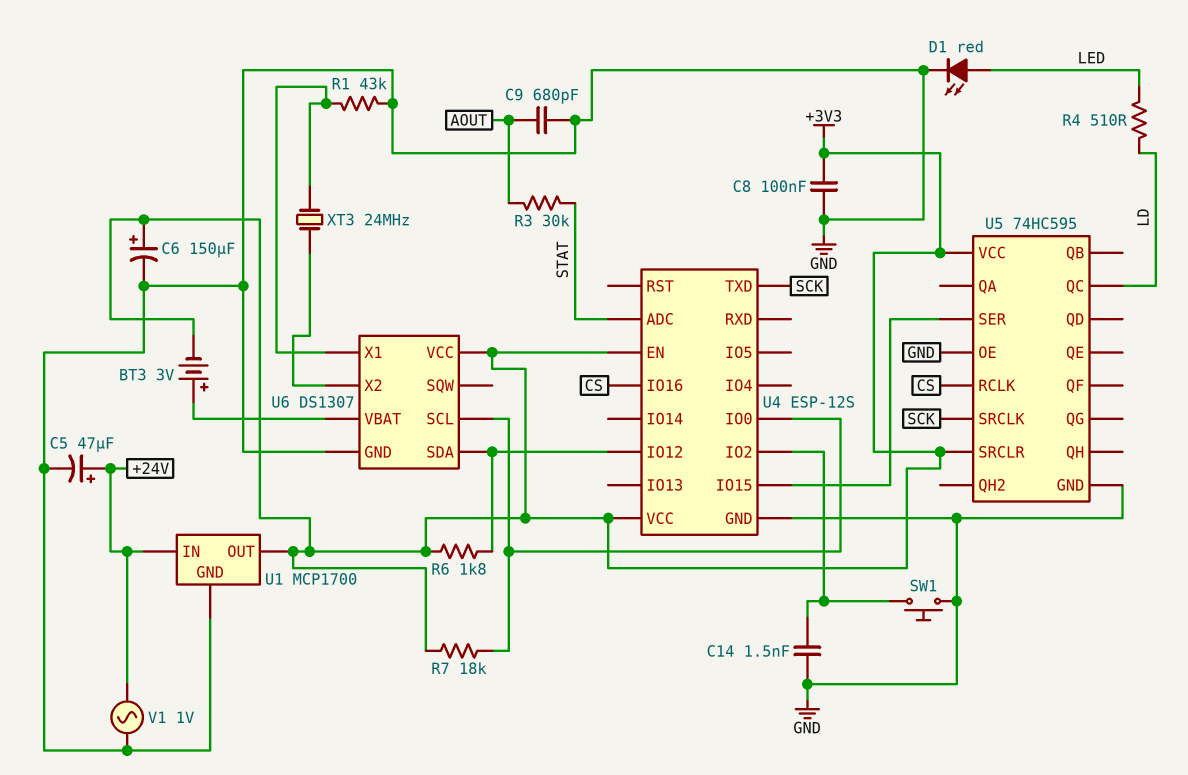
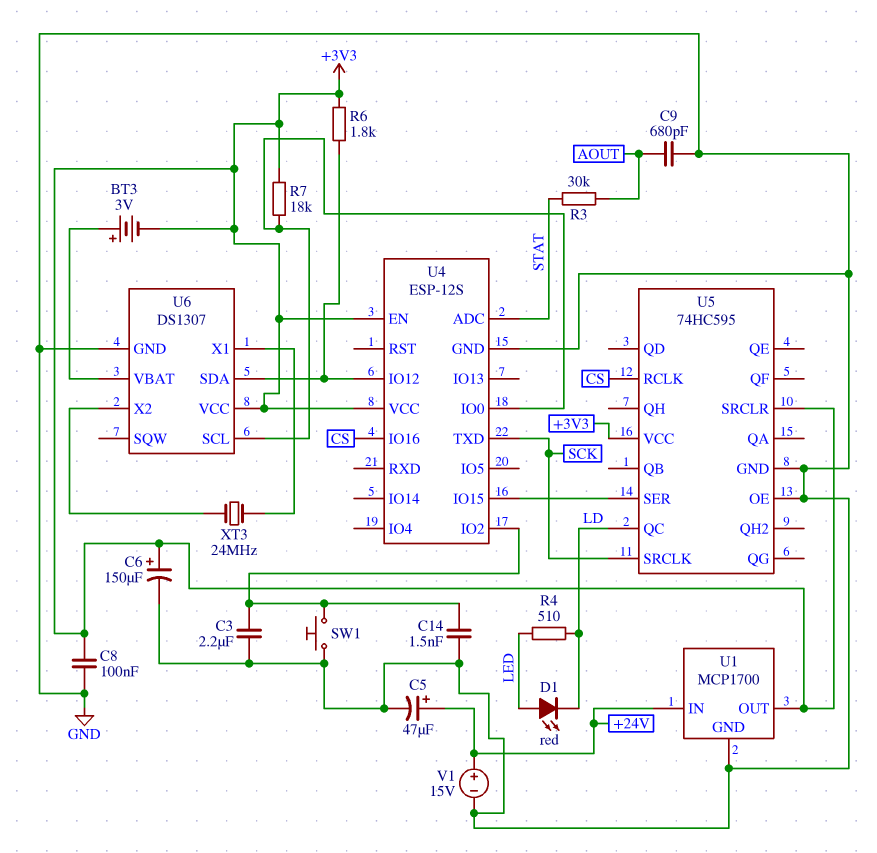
C3: none -> 2.2uF (GND, U4/IO2)
D1: LED red (A LED, K GND) -> LED red (A LED, K LD)
R1: 43k (GND, U6/X1) -> none
V1: AC 1V (+24V, GND) -> 15V (plus +24V, minus GND)

